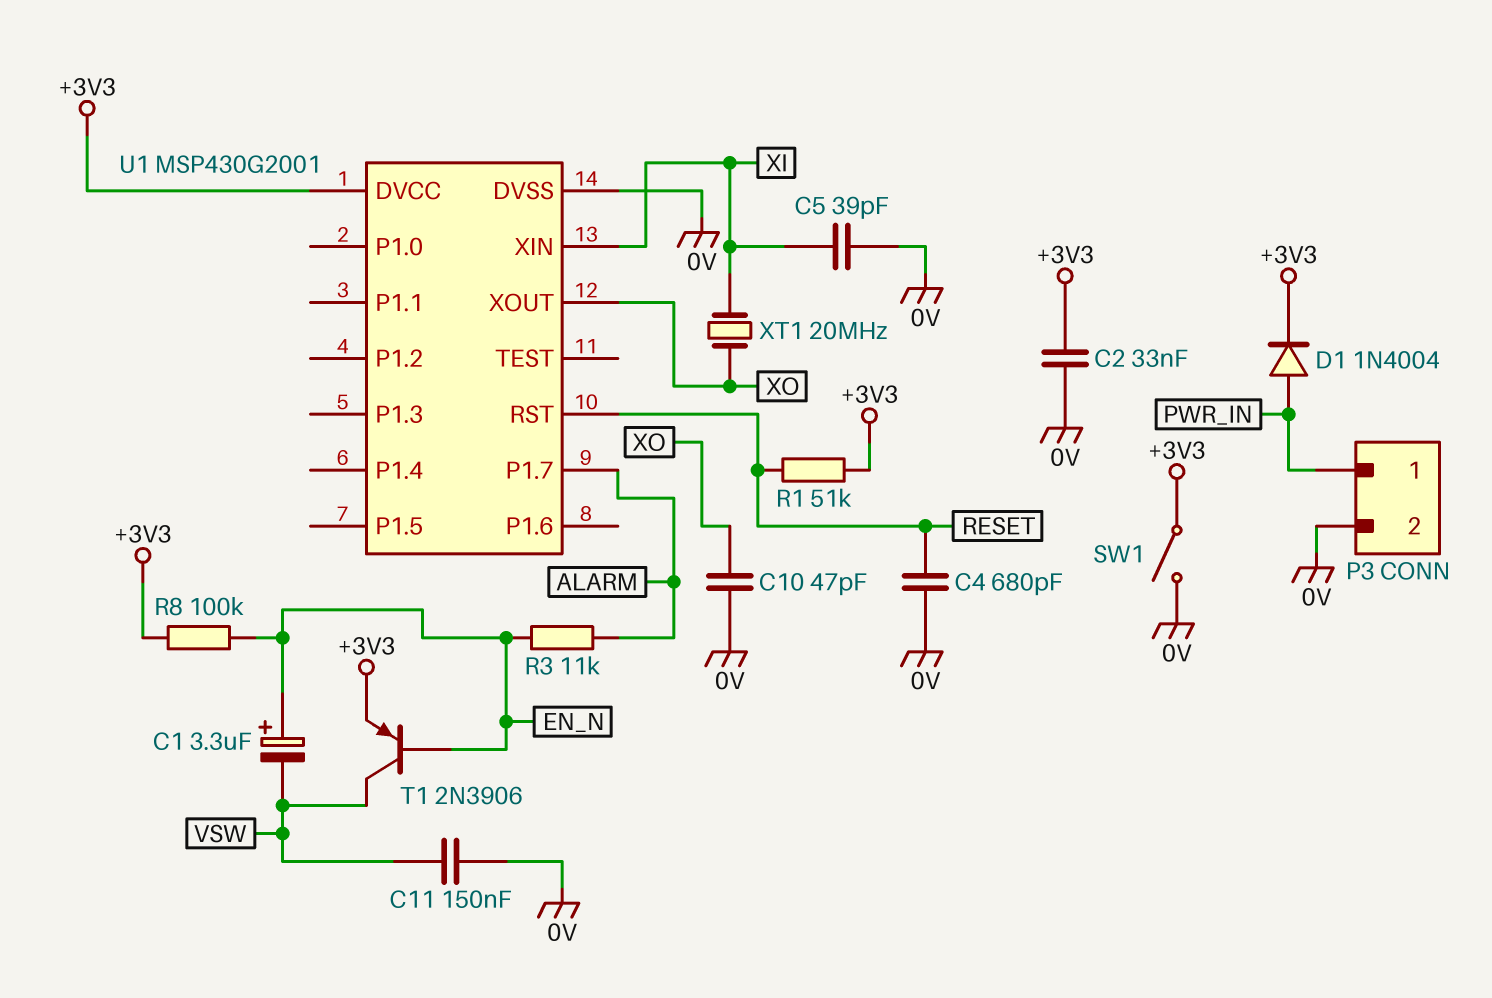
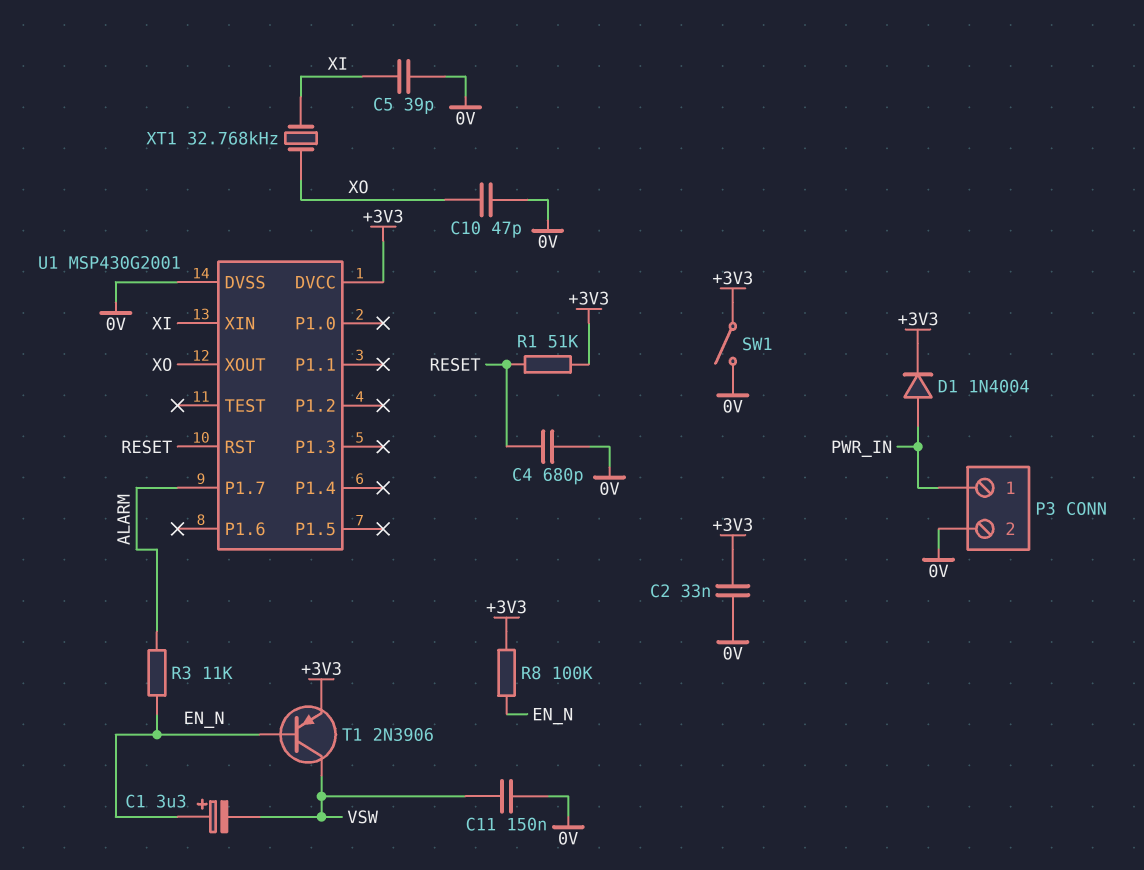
XT1: 20MHz (XI, XO) -> 32.768kHz (XI, XO)

